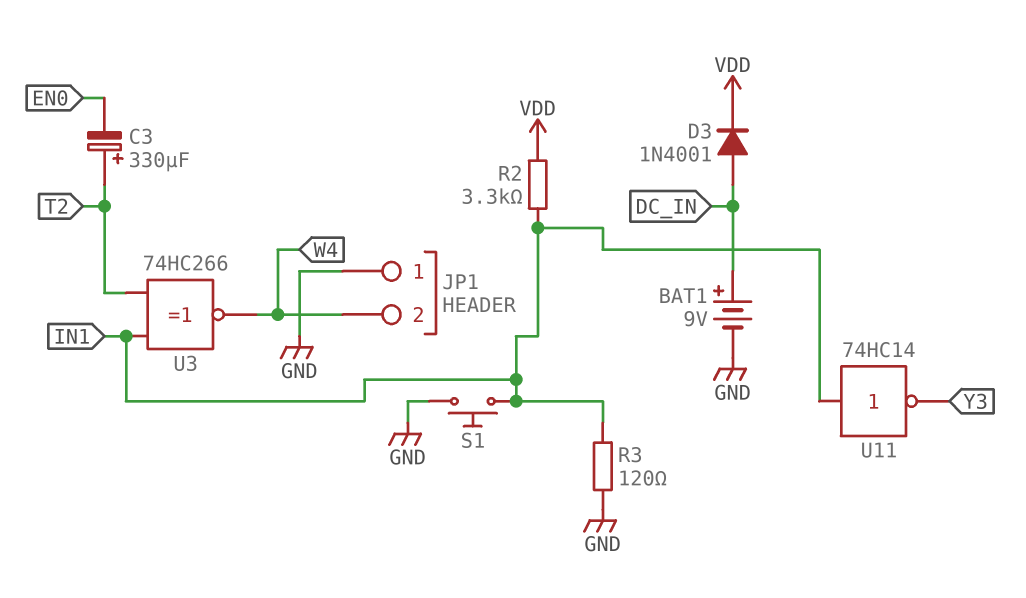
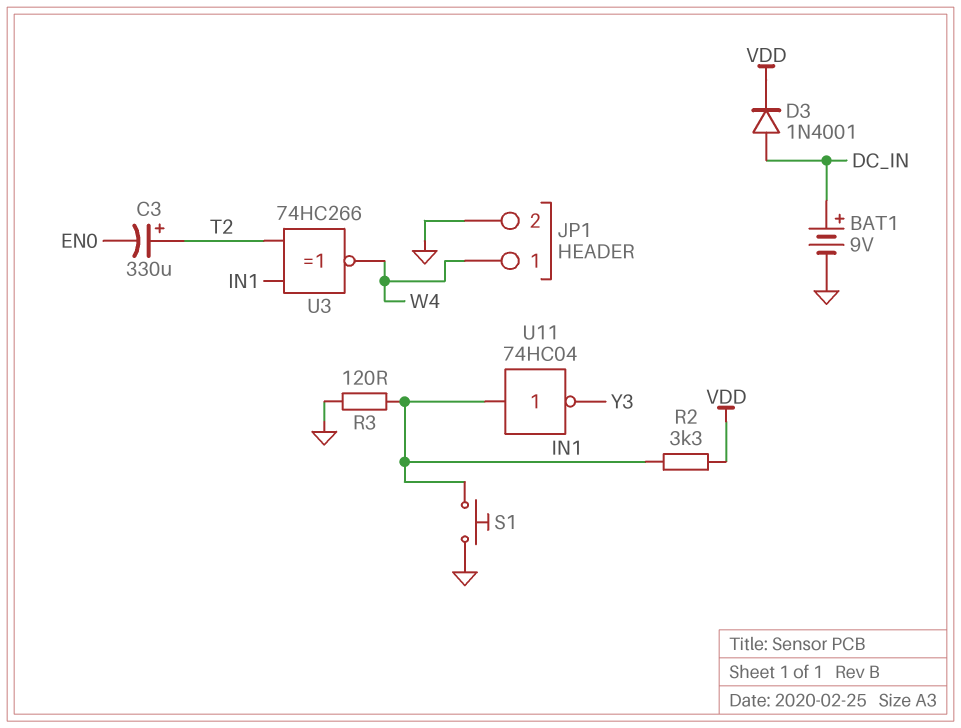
JP1 pin 1: GND -> W4
JP1 pin 2: W4 -> GND
U11: NOT 74HC14 (in IN1, out Y3) -> NOT 74HC04 (in IN1, out Y3)

